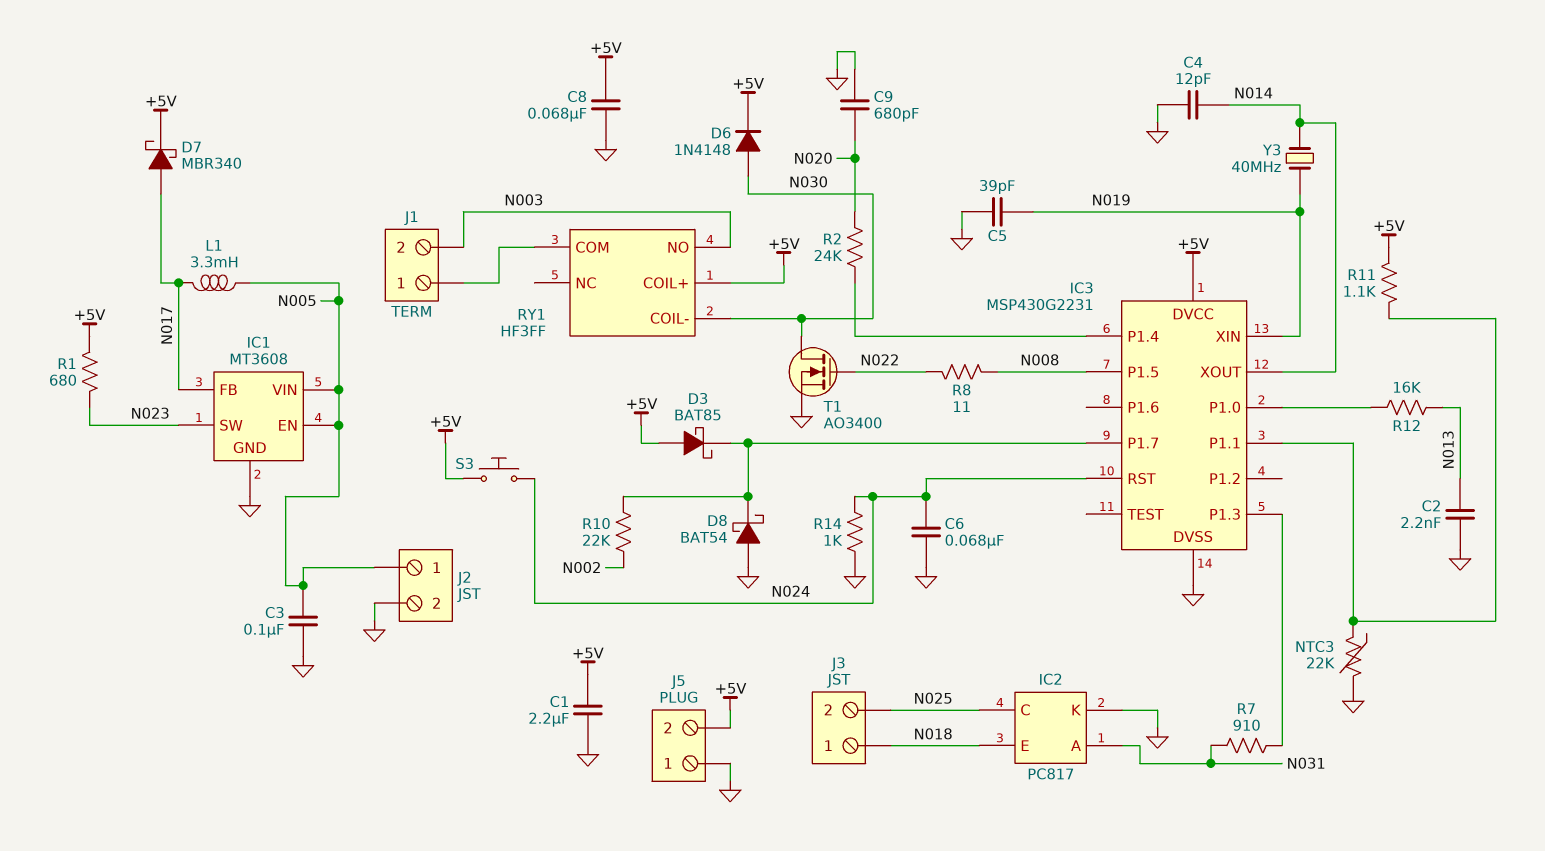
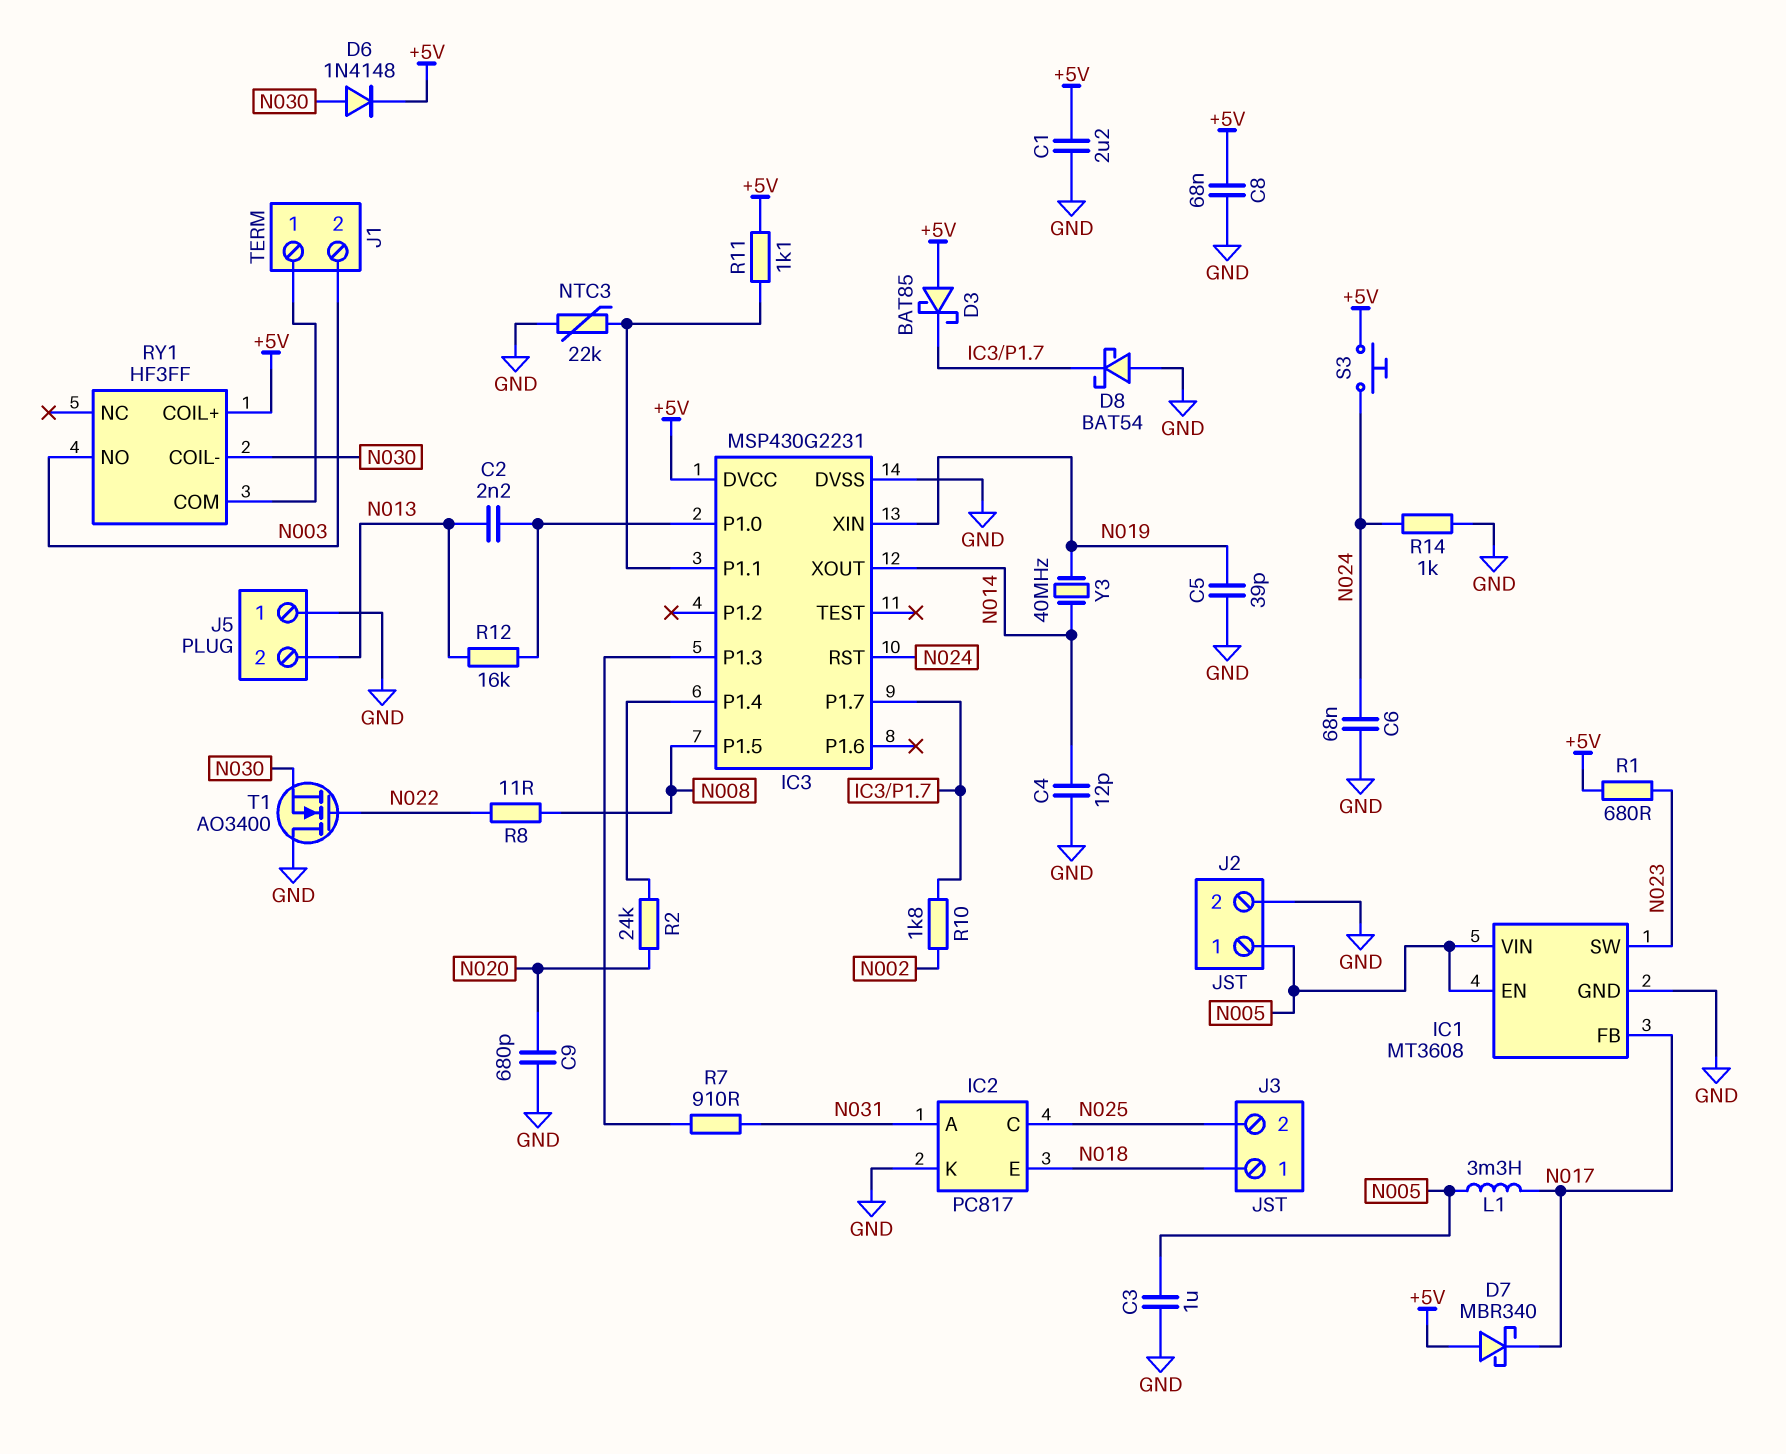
C2: 2.2nF (GND, N013) -> 2.2nF (IC3/P1.0, N013)
C3: 100nF (GND, N005) -> 1uF (GND, N005)
D7: schottky MBR340 (A N017, K +5V) -> schottky MBR340 (A +5V, K N017)
J5 pin 2: +5V -> N013
R10: 22k (IC3/P1.7, N002) -> 1.8k (IC3/P1.7, N002)
T1: NMOS AO3400 (G N022, D N030, S GND) -> NMOS AO3400 (G N022, D GND, S N030)

